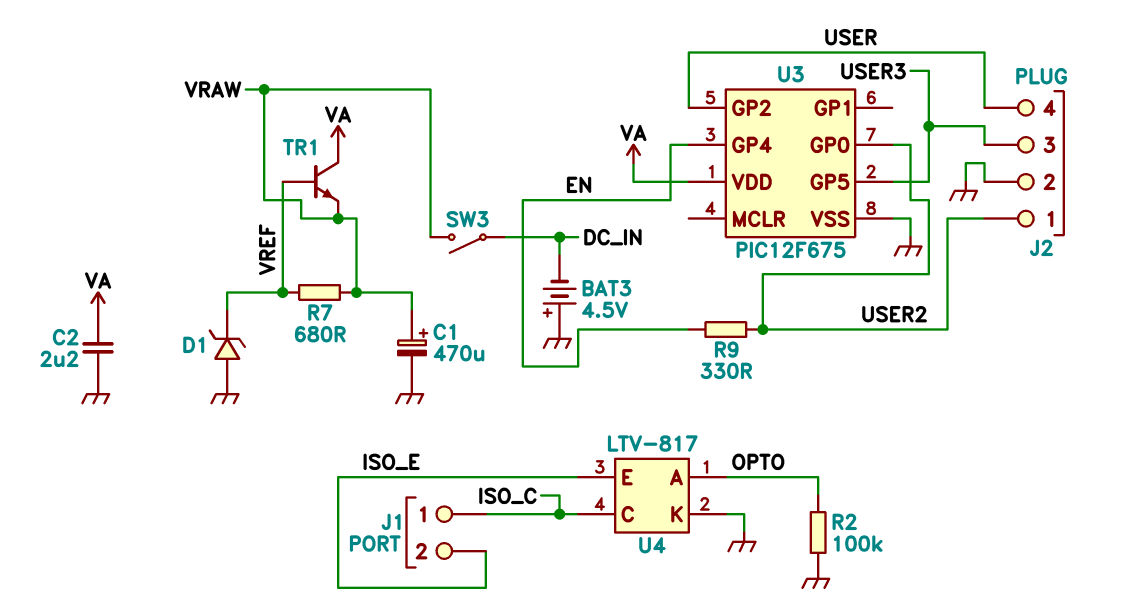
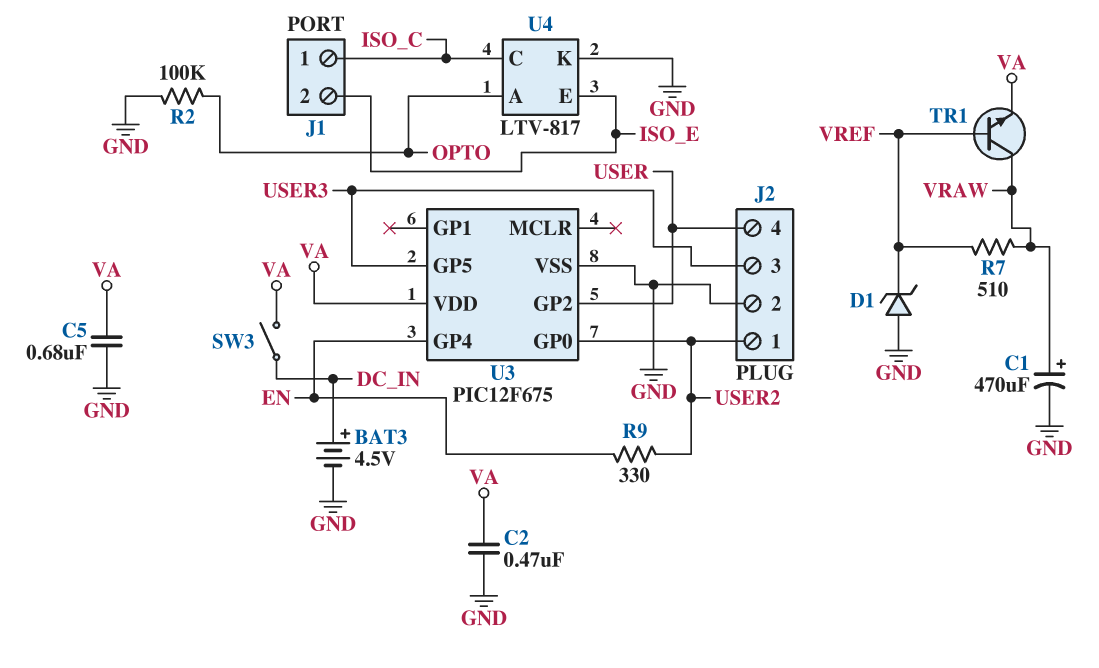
BAT3: 4.5V (plus GND, minus DC_IN) -> 4.5V (plus DC_IN, minus GND)
C2: 2.2uF (GND, VA) -> 470nF (GND, VA)
C5: none -> 680nF (GND, VA)
R7: 680 (VRAW, VREF) -> 510 (VRAW, VREF)
SW3: switch (DC_IN, VRAW) -> switch (DC_IN, VA)
TR1: NPN (B VREF, C VA, E VRAW) -> NPN (B VREF, C VRAW, E VA)

